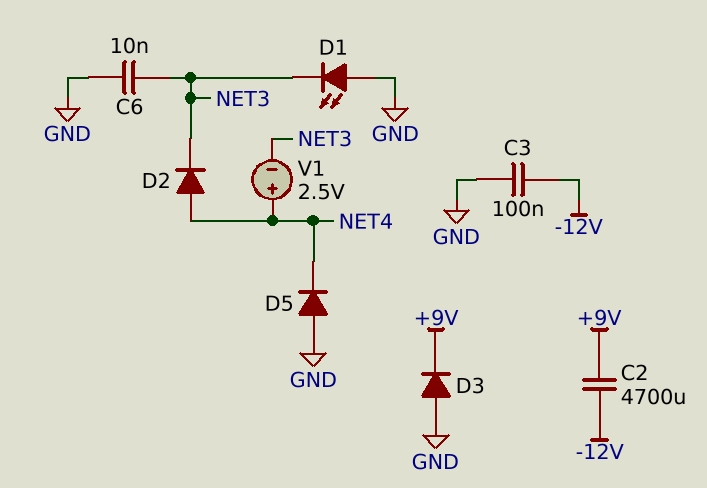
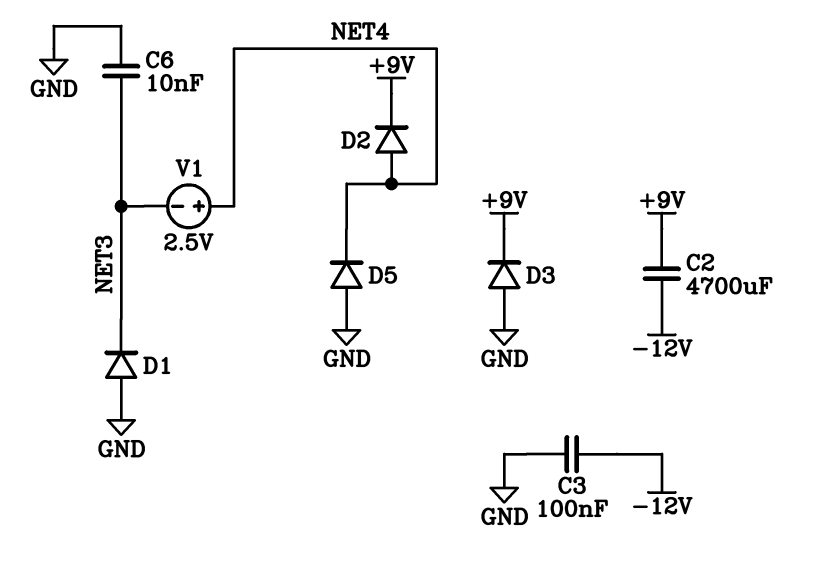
D1: LED (A GND, K NET3) -> diode (A GND, K NET3)
D2: diode (A NET4, K NET3) -> diode (A NET4, K +9V)

